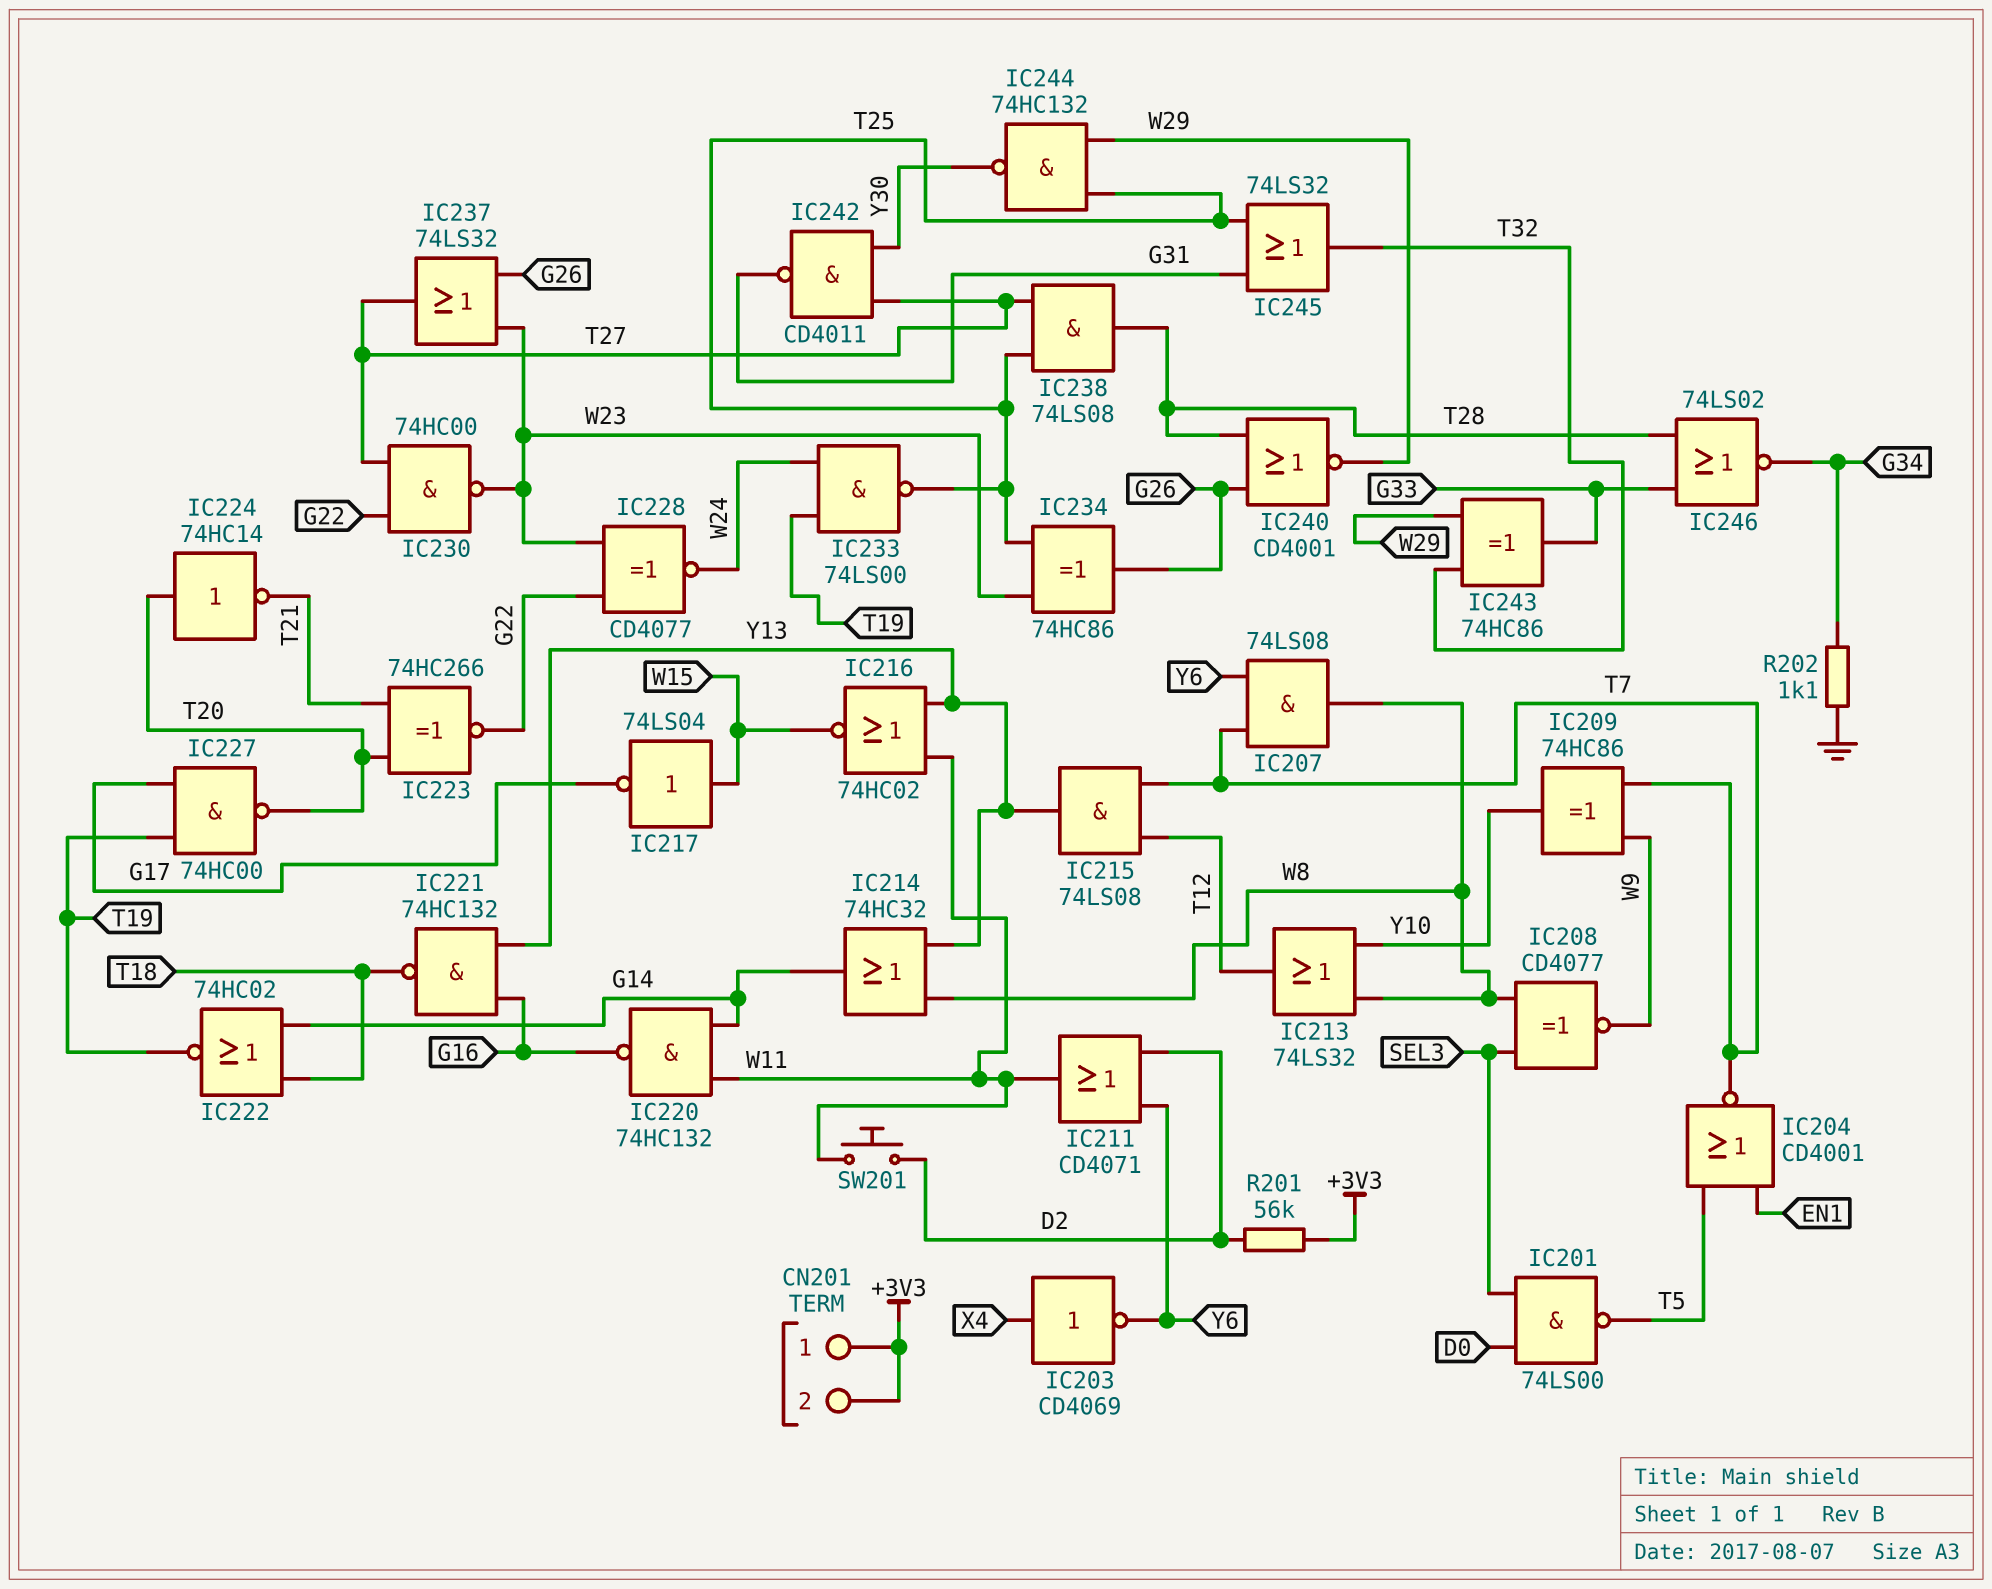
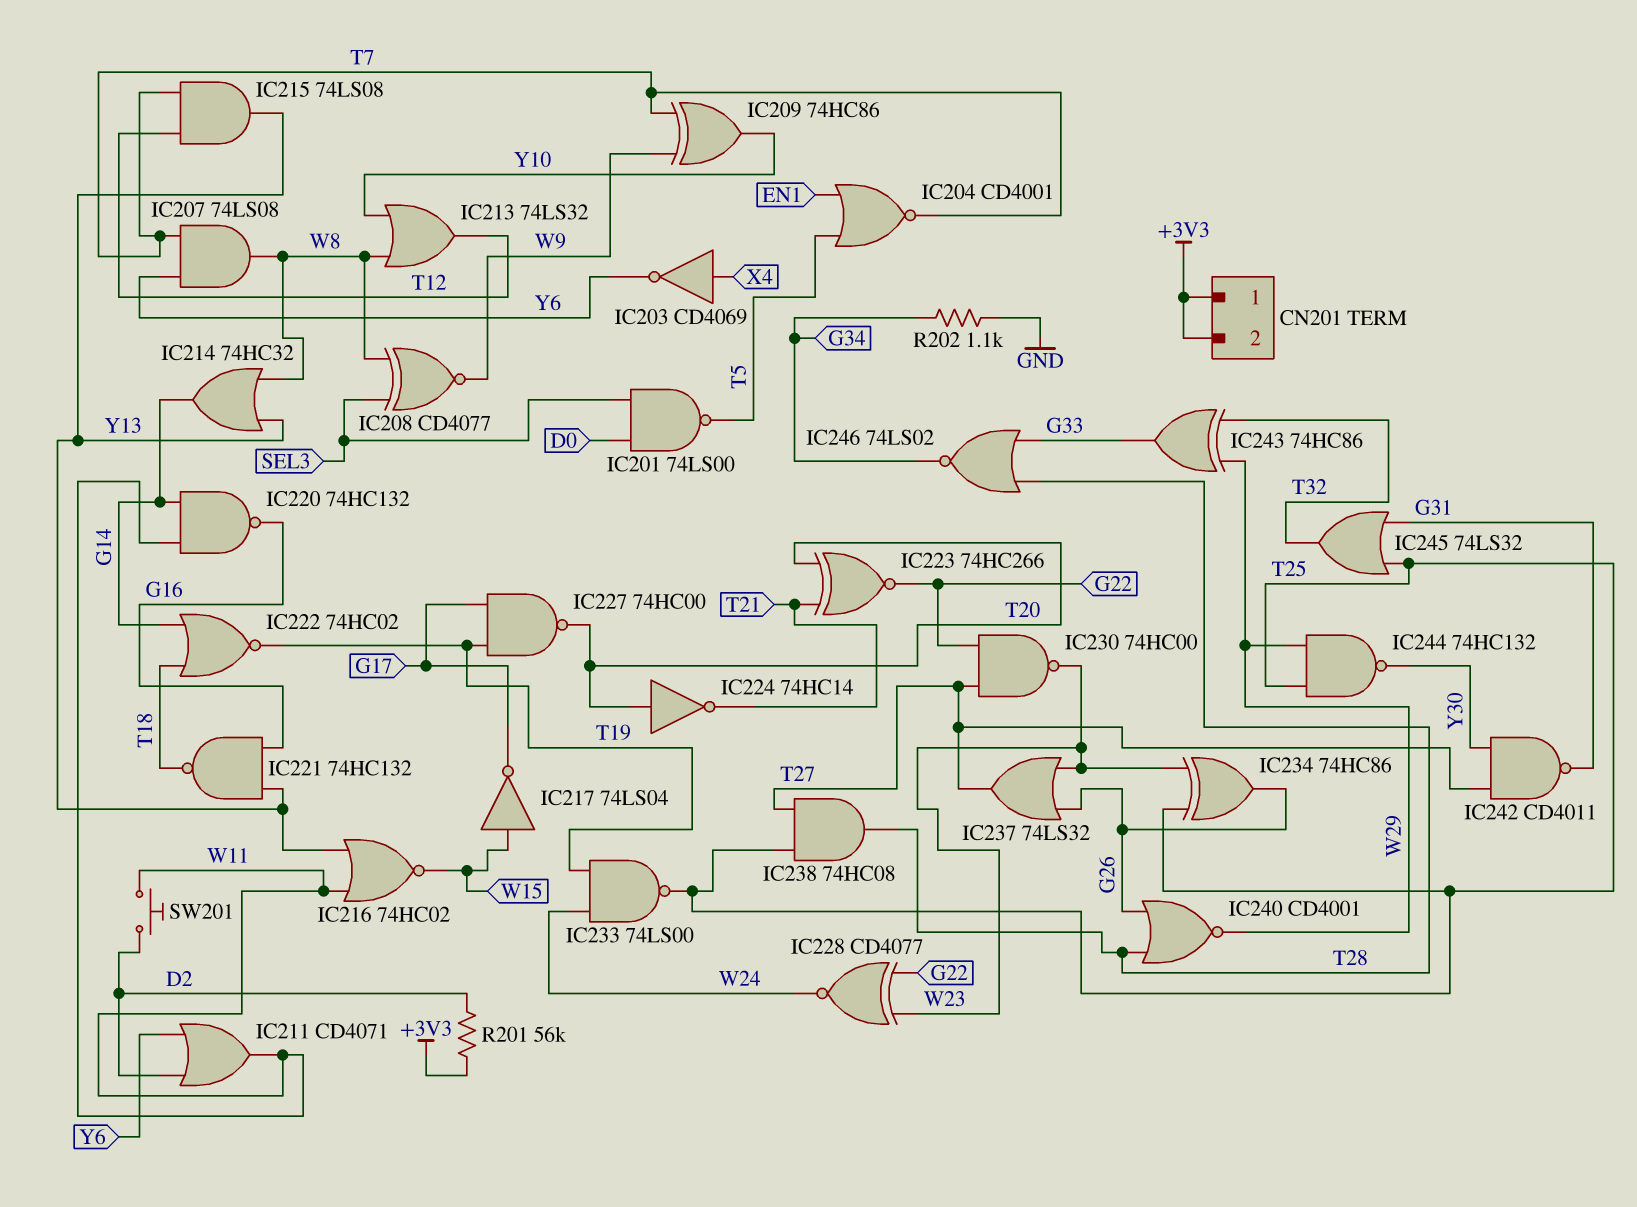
IC238: AND 74LS08 (in T25, in T27, out T28) -> AND 74HC08 (in T25, in T27, out T28)

